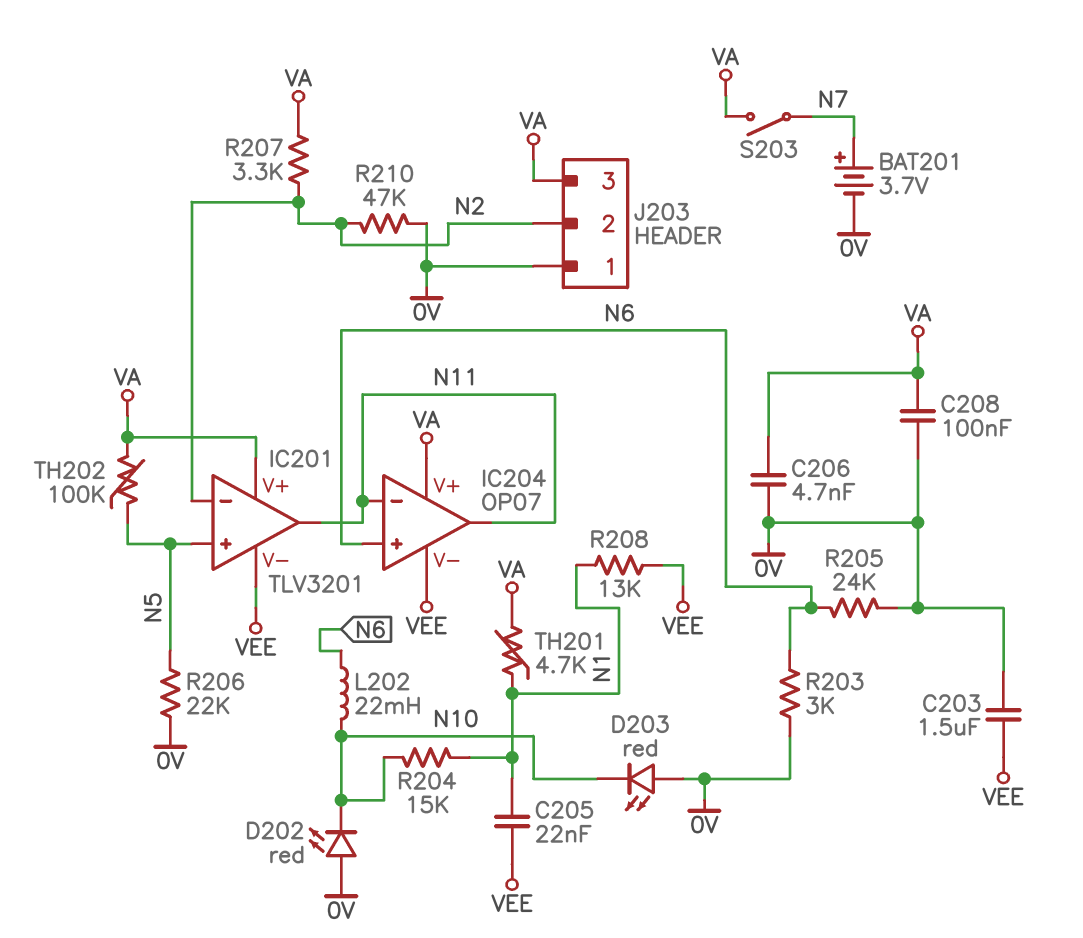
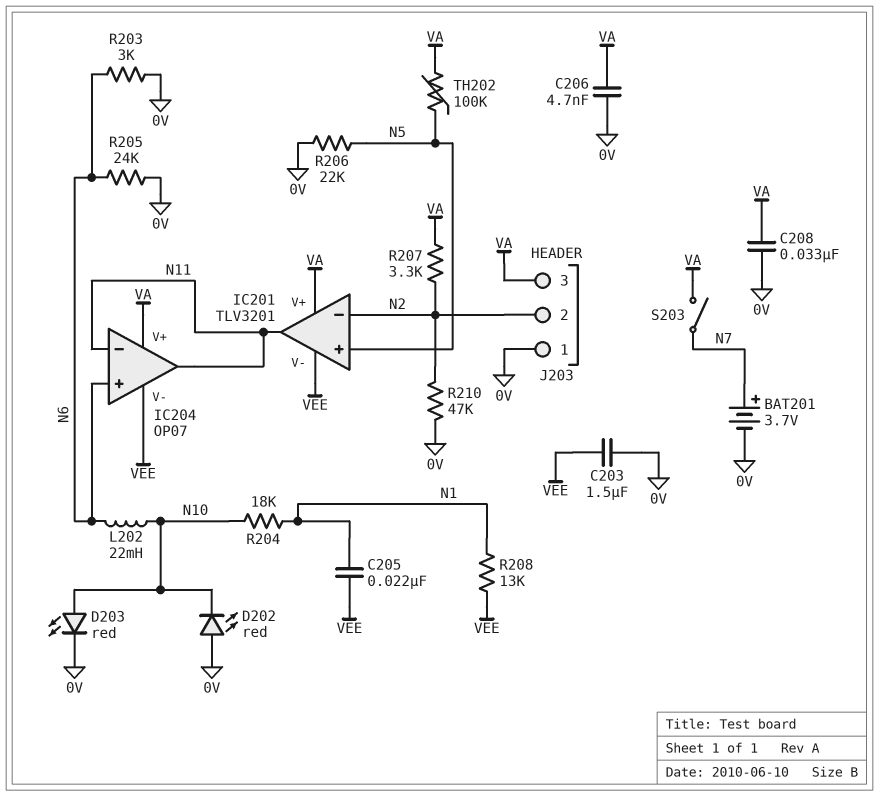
C208: 100nF (0V, VA) -> 33nF (0V, VA)
D203: LED red (A 0V, K N10) -> LED red (A N10, K 0V)
R204: 15k (N1, N10) -> 18k (N1, N10)
TH201: 4.7k (N1, VA) -> none

